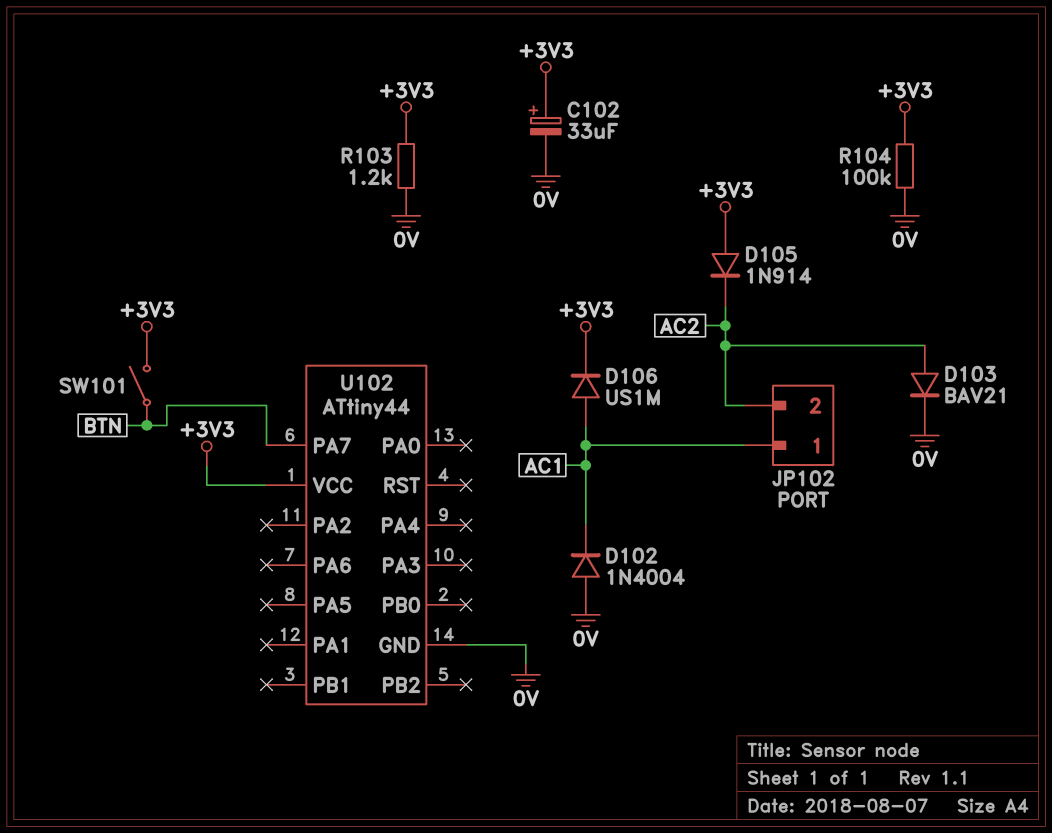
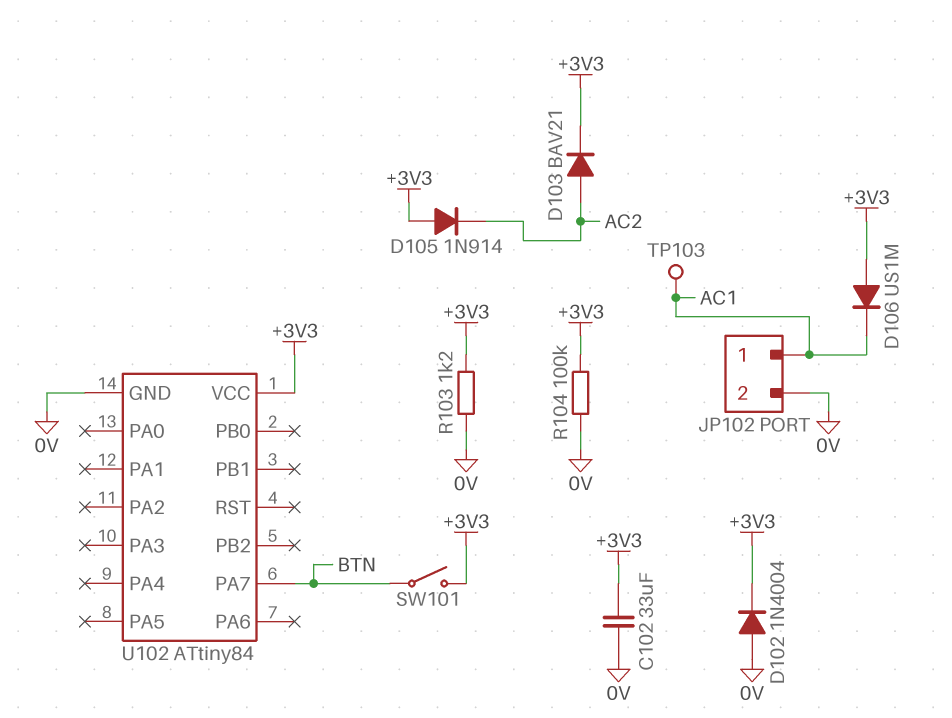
C102: 33uF (plus +3V3, minus 0V) -> 33uF (+3V3, 0V)
D102: diode 1N4004 (A 0V, K AC1) -> diode 1N4004 (A 0V, K +3V3)
D103: diode BAV21 (A AC2, K 0V) -> diode BAV21 (A AC2, K +3V3)
D106: diode US1M (A AC1, K +3V3) -> diode US1M (A +3V3, K AC1)
JP102 pin 2: AC2 -> 0V
TP103: none -> test point (AC1)
U102: ATtiny44 -> ATtiny84

